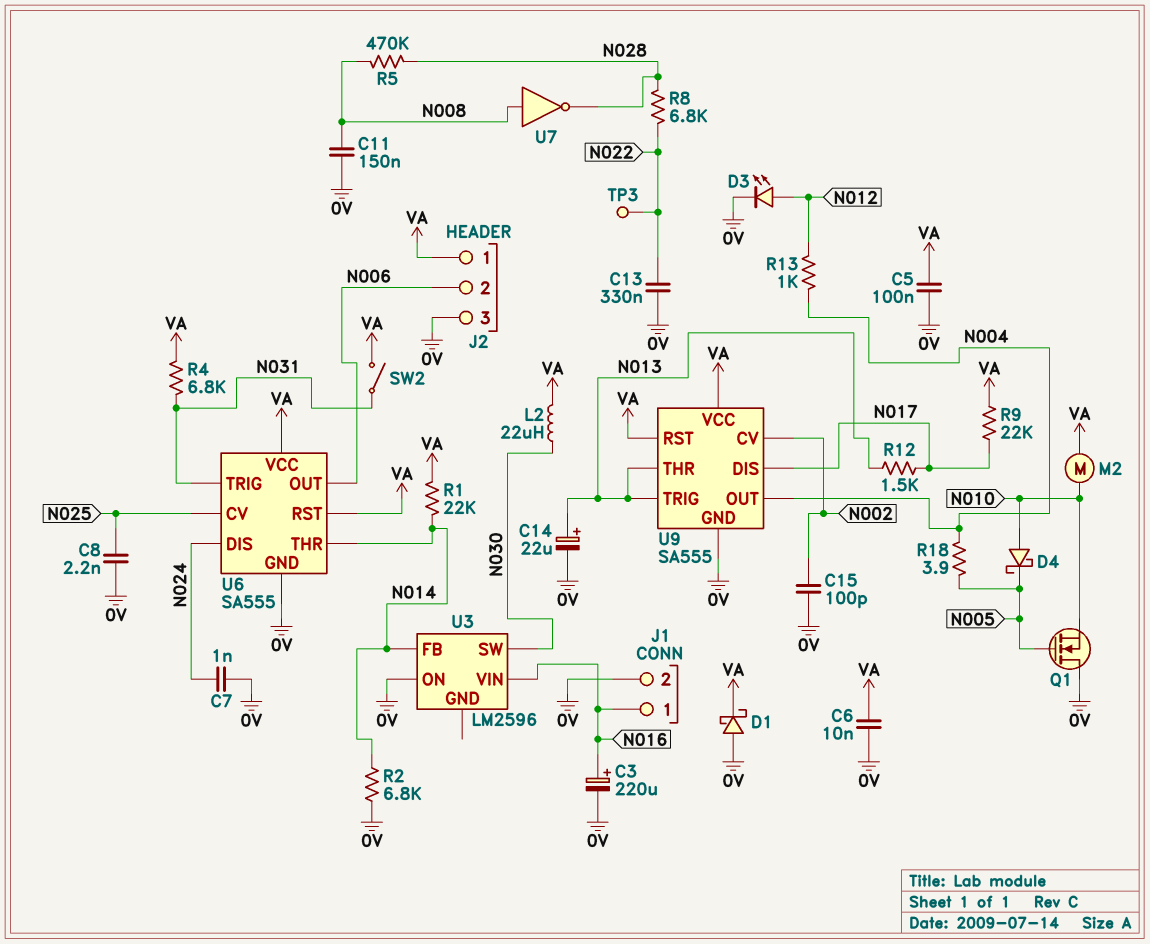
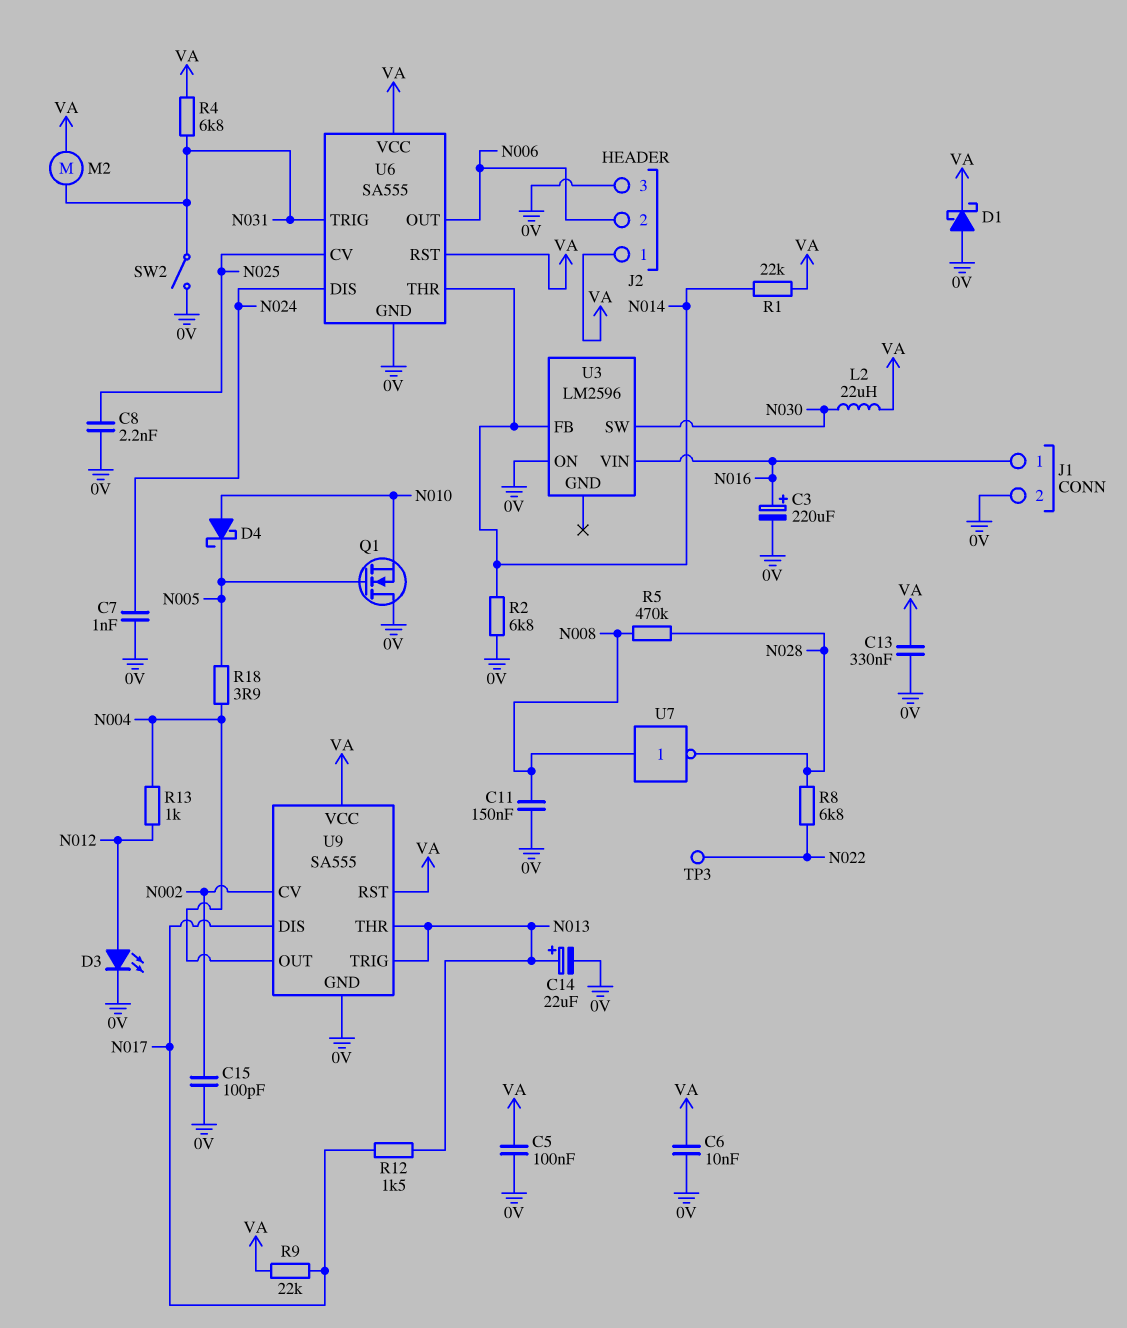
C13: 330nF (0V, N022) -> 330nF (0V, VA)
M2: motor (N010, VA) -> motor (N031, VA)
SW2: switch (N031, VA) -> switch (0V, N031)

